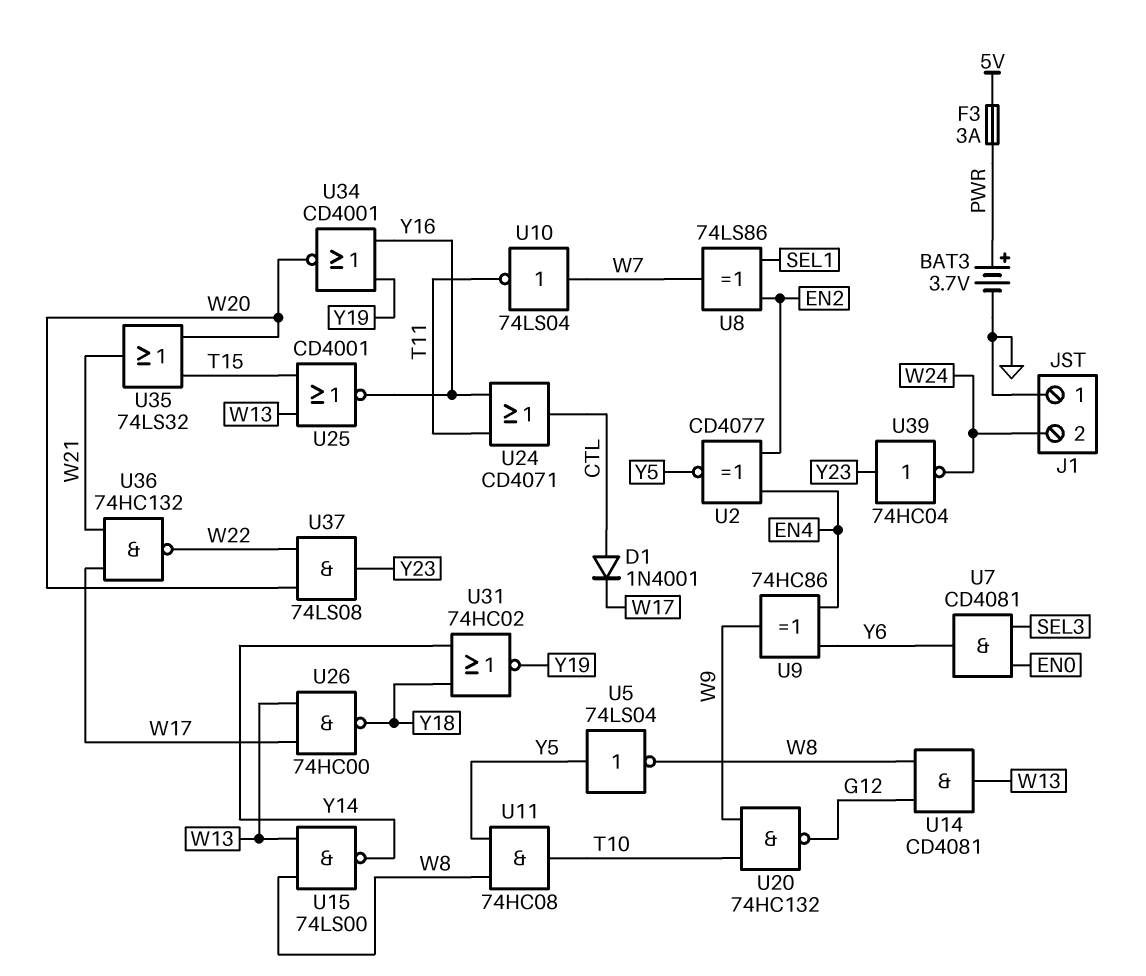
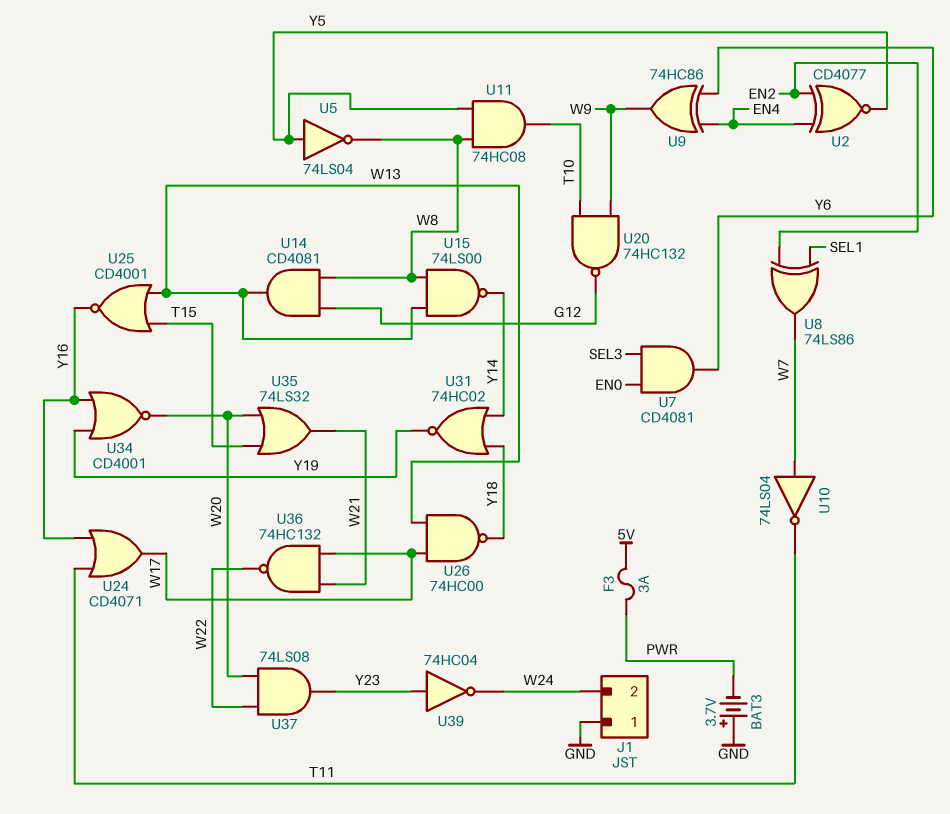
BAT3: 3.7V (plus PWR, minus GND) -> 3.7V (plus GND, minus PWR)
D1: diode 1N4001 (A CTL, K W17) -> none
U24: OR CD4071 (in T11, in Y16, out CTL) -> OR CD4071 (in T11, in Y16, out W17)

